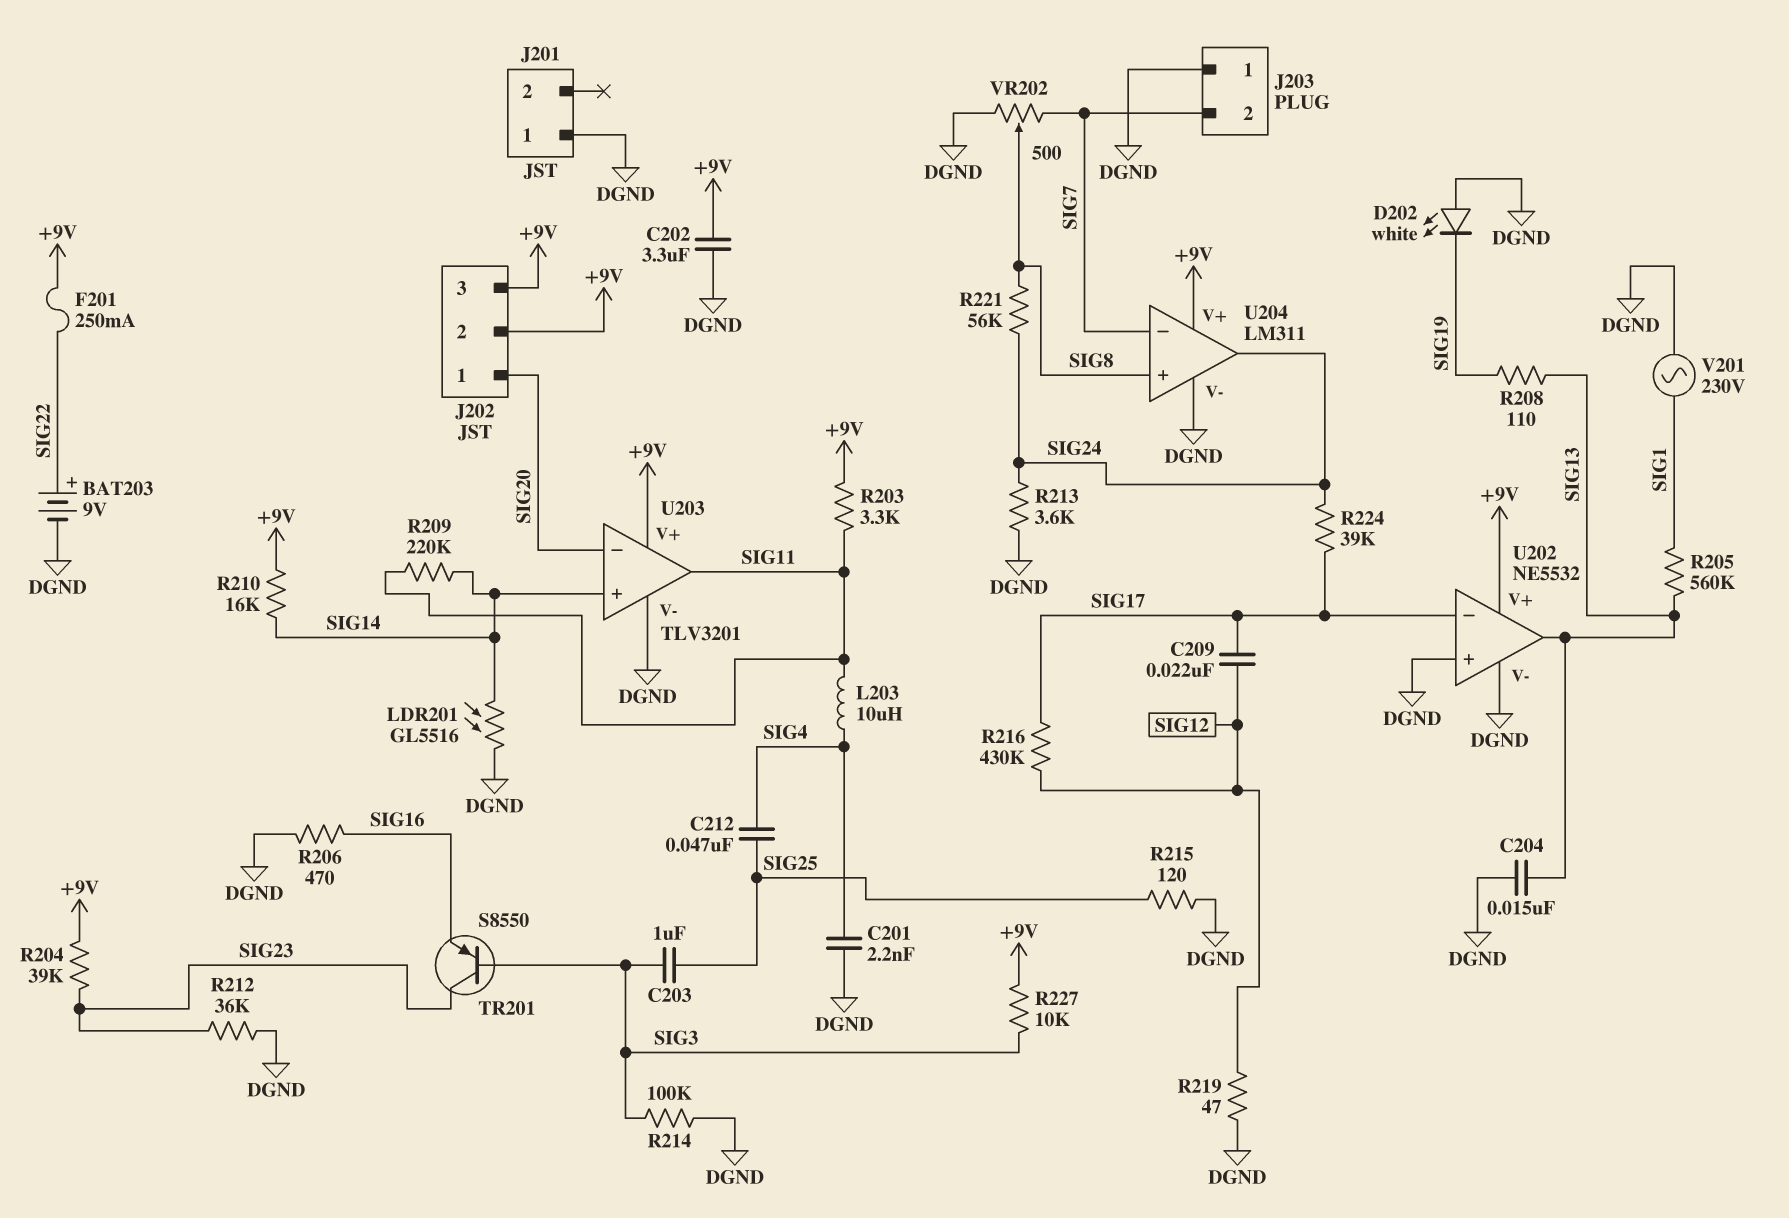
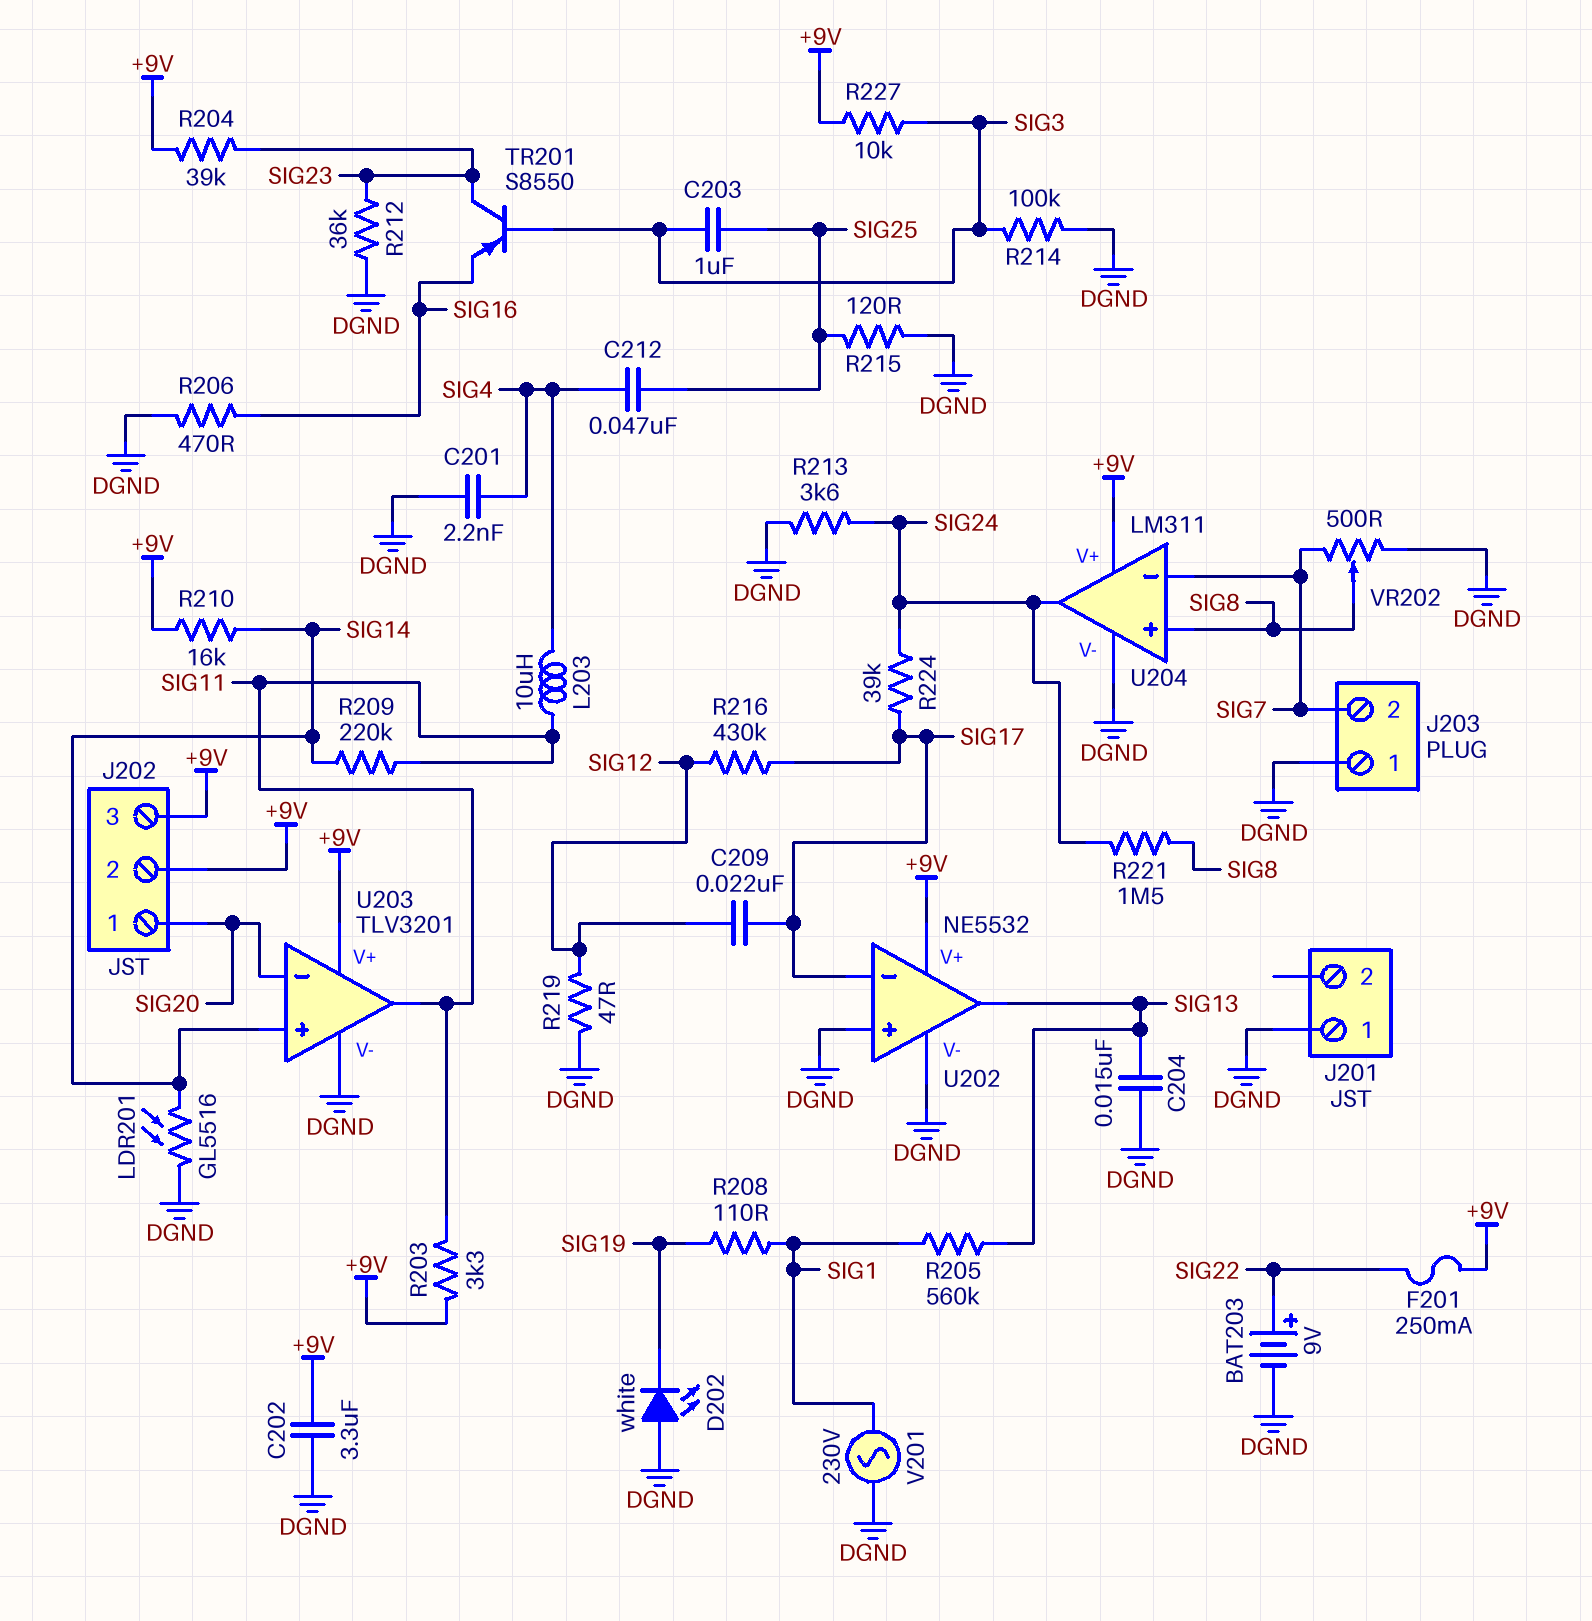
R208: 110 (SIG13, SIG19) -> 110 (SIG1, SIG19)
R221: 56k (SIG8, SIG24) -> 1.5M (SIG8, SIG24)

